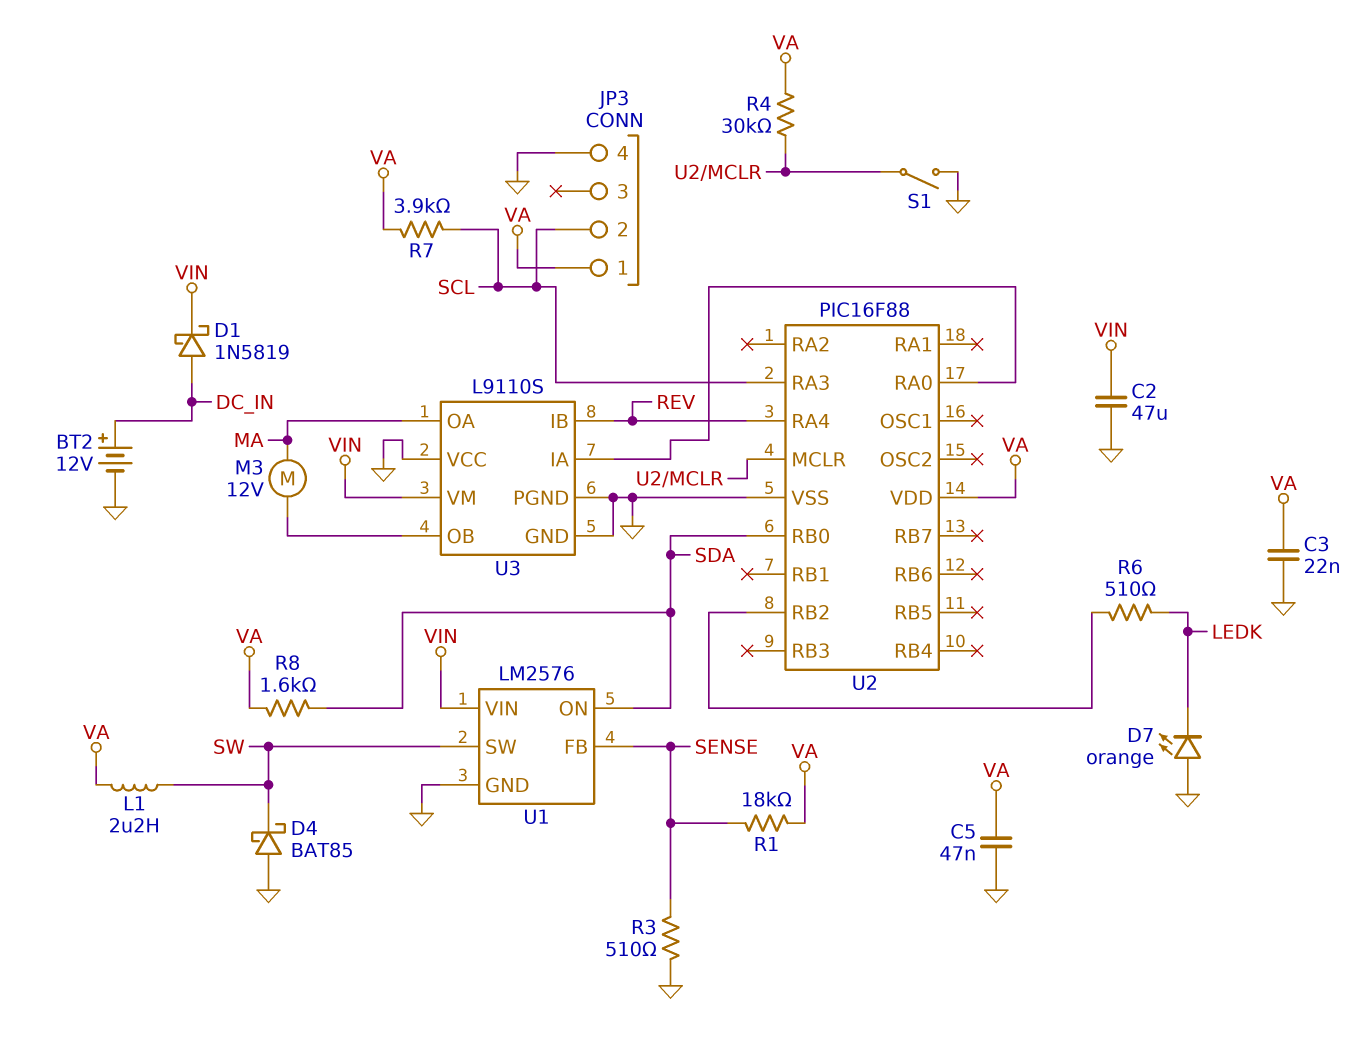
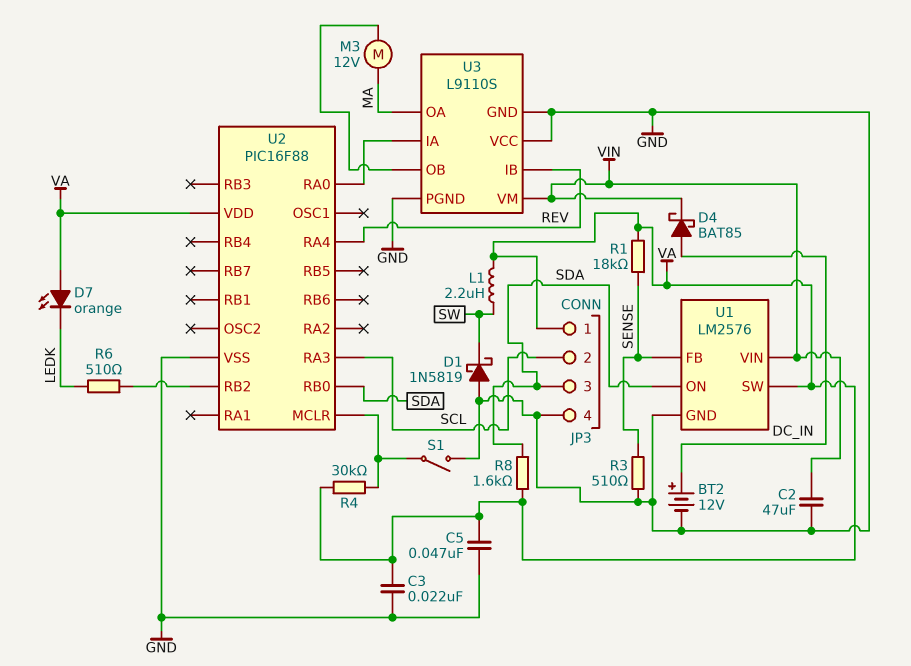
D1: schottky 1N5819 (A DC_IN, K VIN) -> schottky 1N5819 (A GND, K SW)
D4: schottky BAT85 (A GND, K SW) -> schottky BAT85 (A DC_IN, K VIN)
D7: LED orange (A GND, K LEDK) -> LED orange (A VA, K LEDK)
JP3 pin 3: none -> SDA
R7: 3.9k (SCL, VA) -> none
U1 pin SW: SW -> VA

